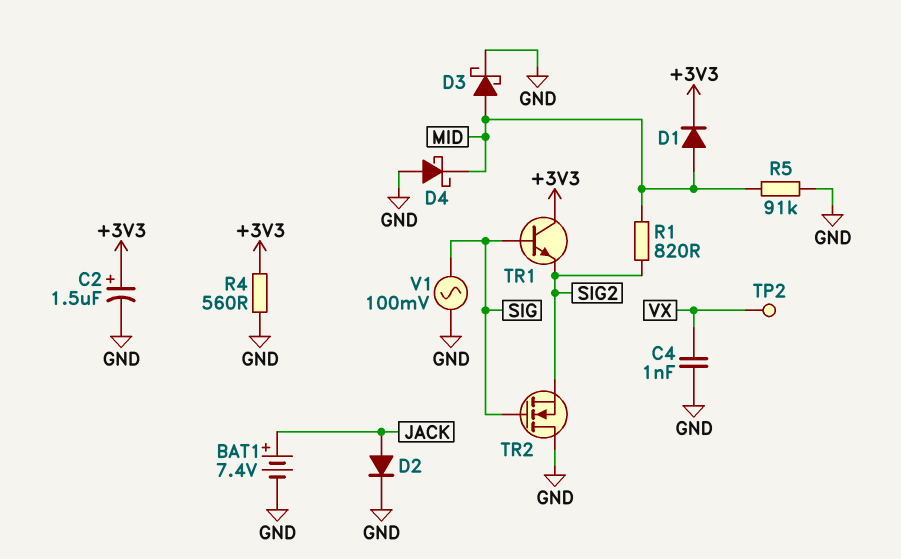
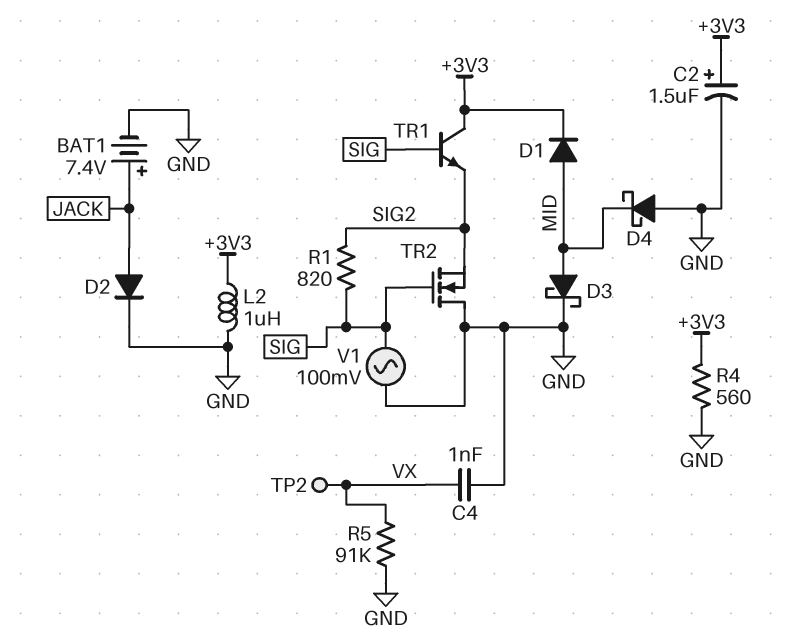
L2: none -> 1uH (+3V3, GND)
R1: 820 (MID, SIG2) -> 820 (SIG, SIG2)
R5: 91k (GND, MID) -> 91k (GND, VX)

